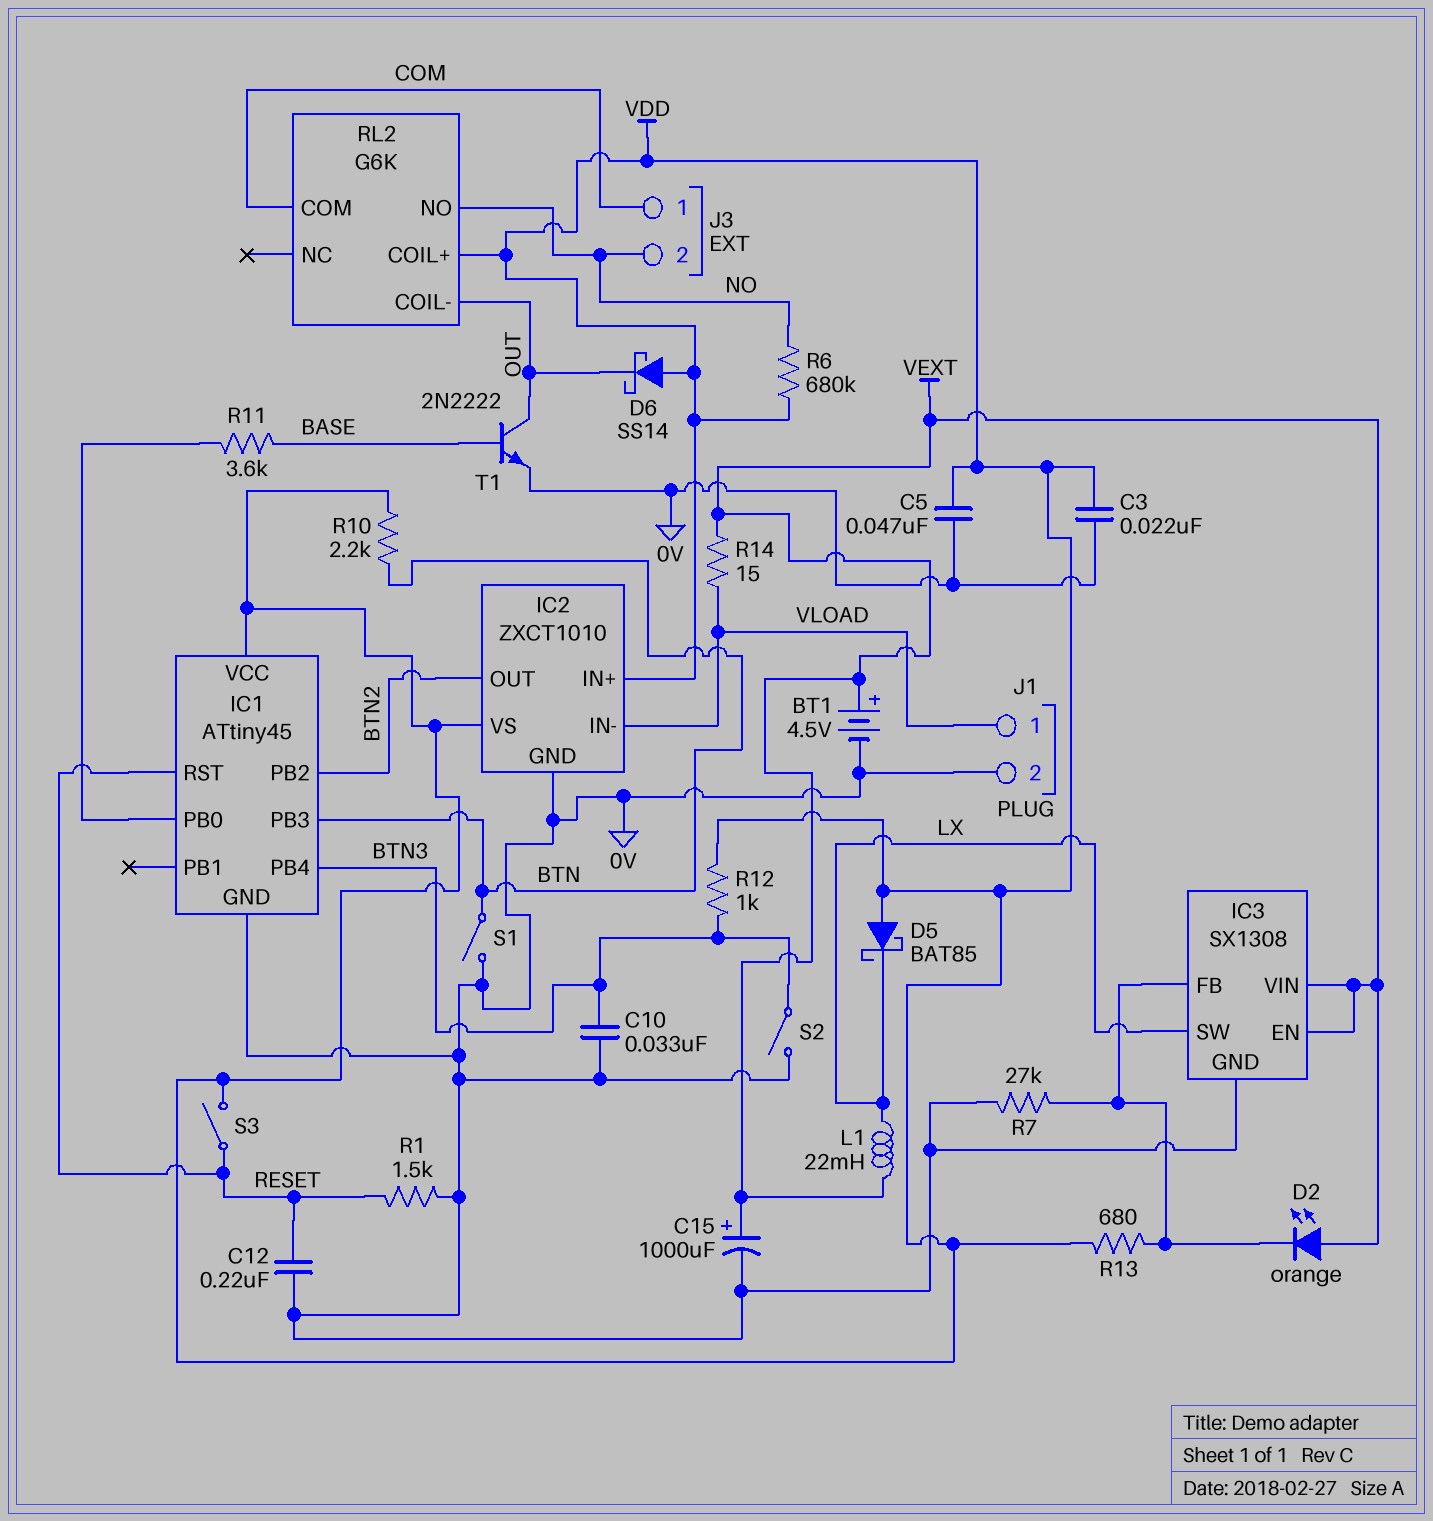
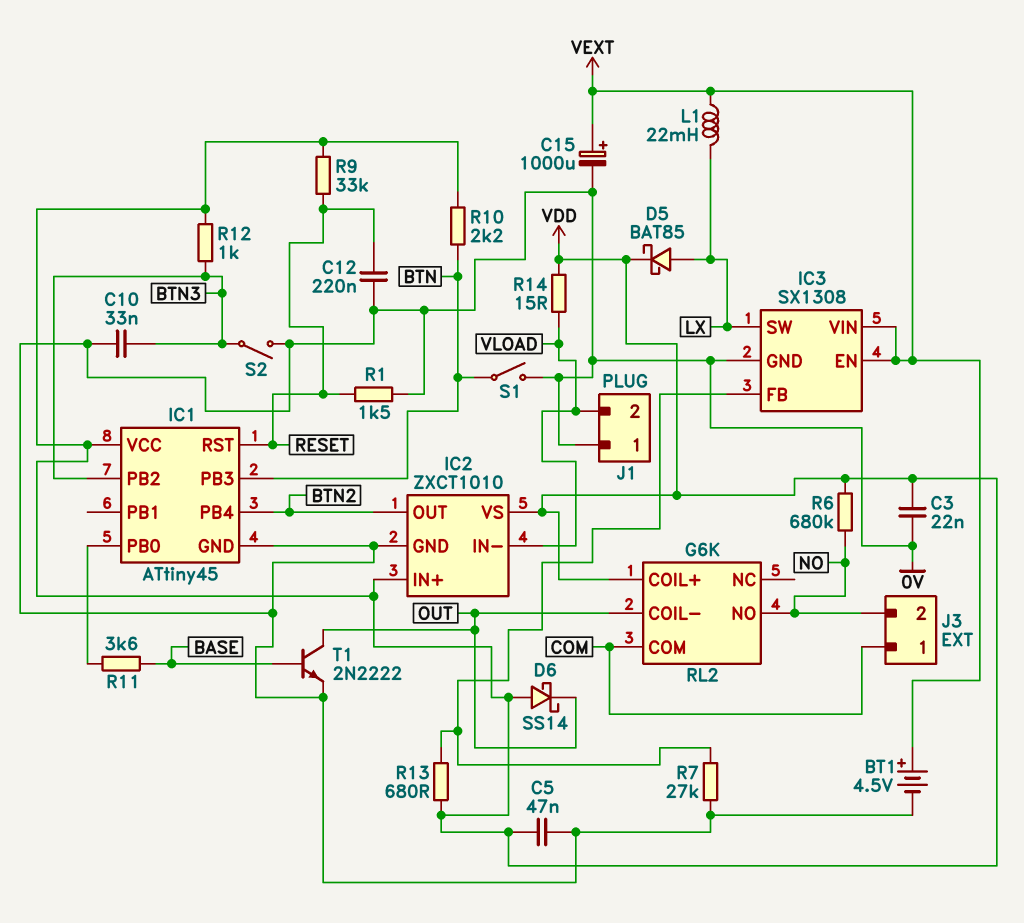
D2: LED orange (A VEXT, K IC3/FB) -> none
D5: schottky BAT85 (A VDD, K LX) -> schottky BAT85 (A LX, K VDD)
IC1 pin PB2: BTN2 -> BTN3
IC1 pin PB4: BTN3 -> BTN2
J1 pin 1: VLOAD -> 0V
J1 pin 2: 0V -> VLOAD
R9: none -> 33k (RESET, VDD)
R14: 15 (VEXT, VLOAD) -> 15 (VDD, VLOAD)
S3: switch (RESET, VDD) -> none

